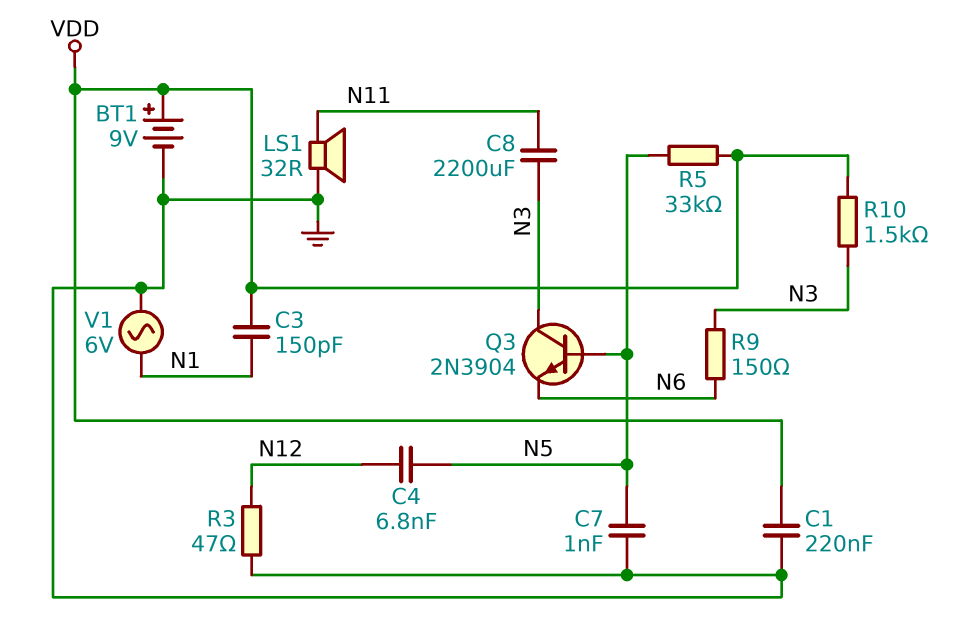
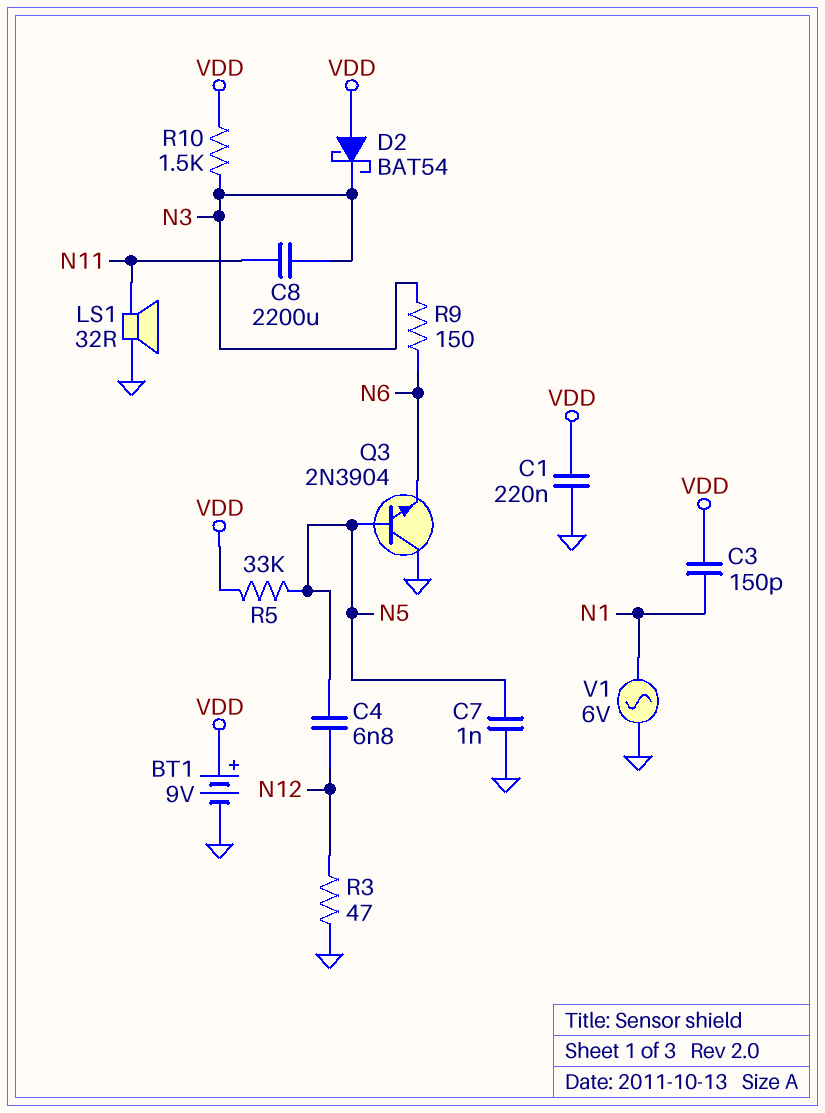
D2: none -> schottky BAT54 (A VDD, K N3)
Q3: NPN 2N3904 (B N5, C N3, E N6) -> NPN 2N3904 (B N5, C GND, E N6)

